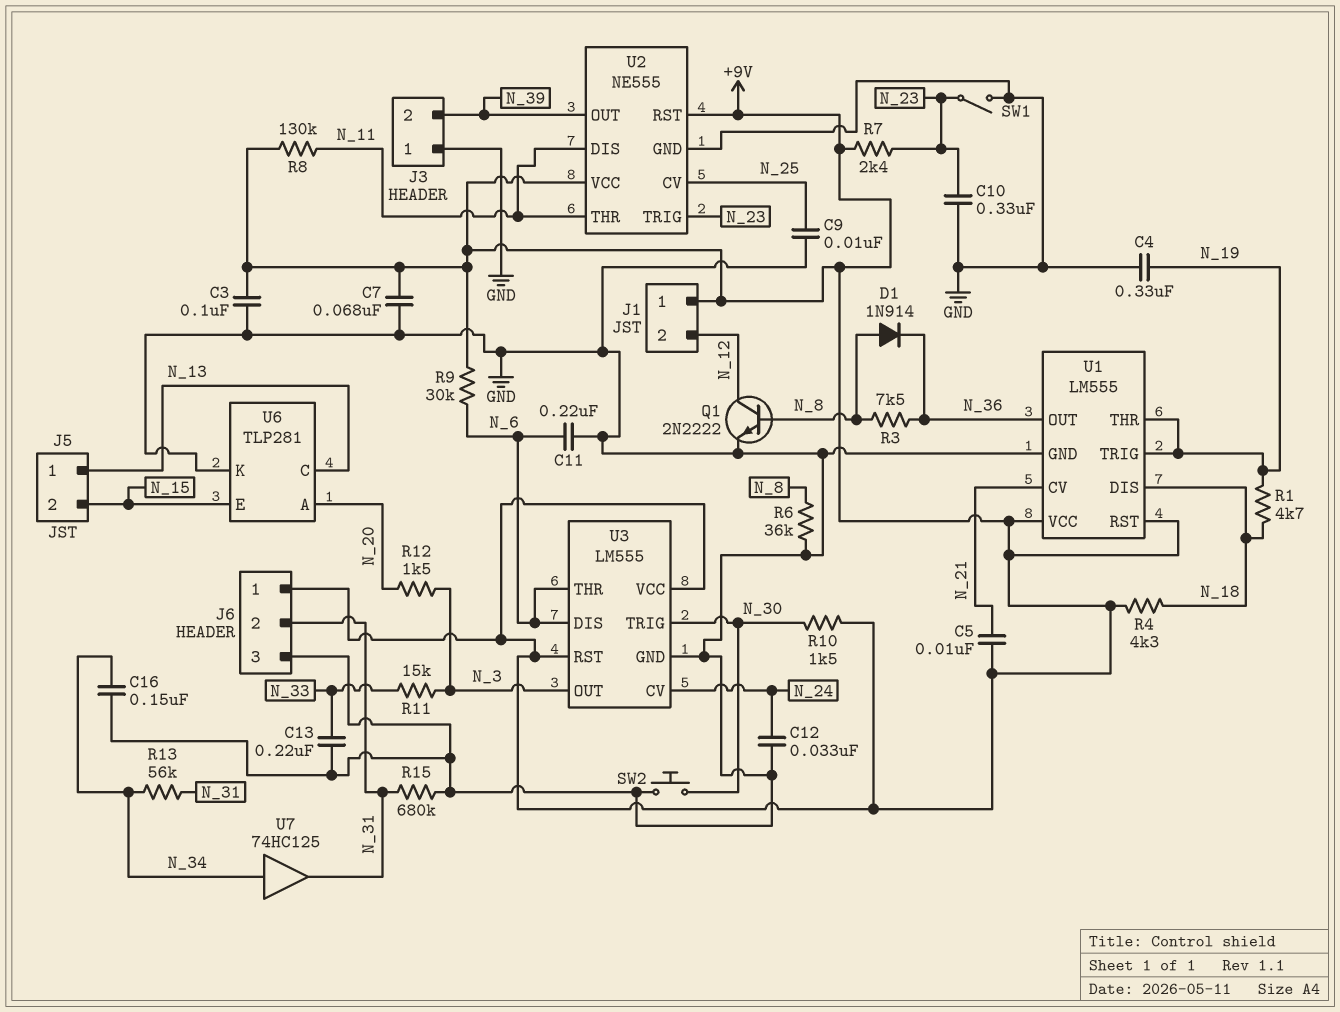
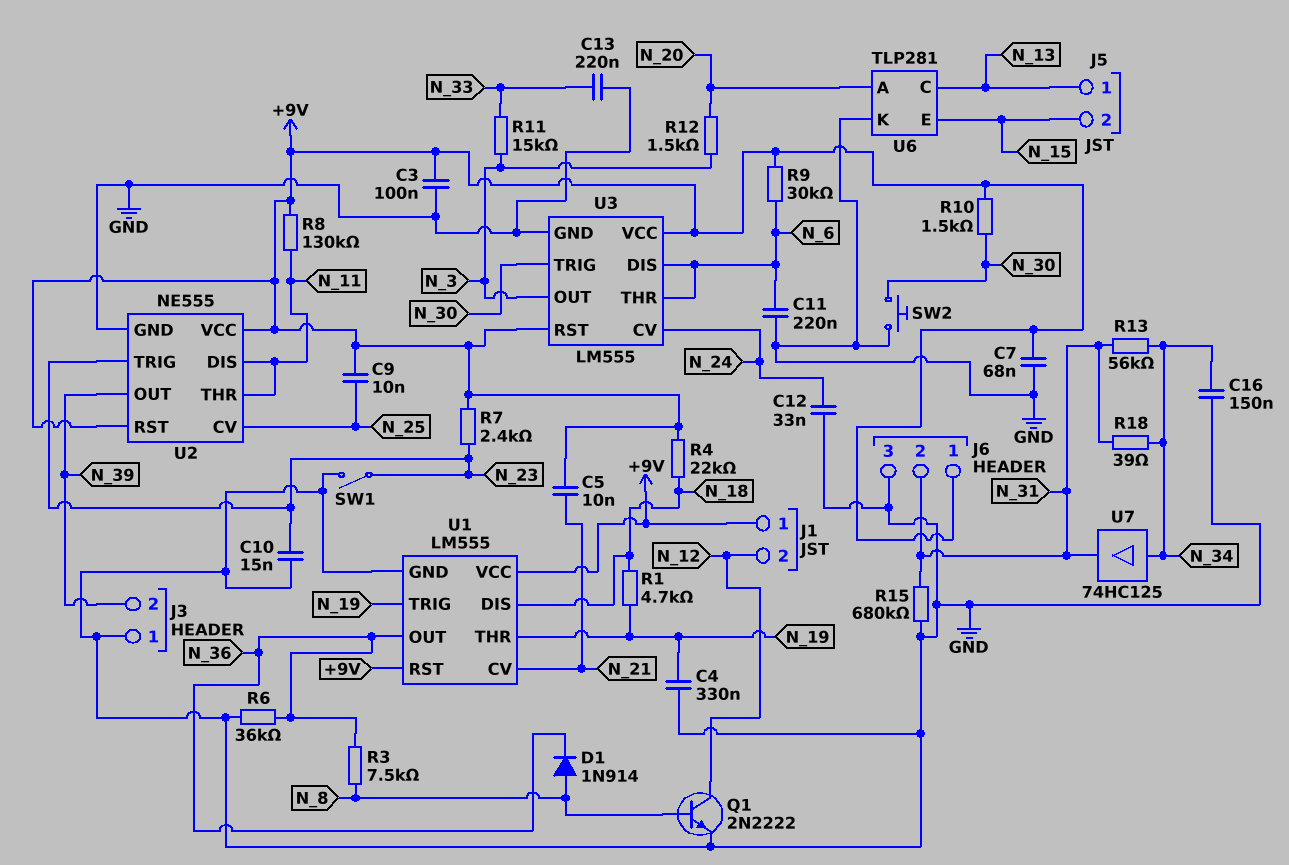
C9: 10nF (GND, N_25) -> 10nF (+9V, N_25)
C10: 330nF (GND, N_23) -> 15nF (GND, N_23)
R4: 4.3k (+9V, N_18) -> 22k (+9V, N_18)
R6: 36k (GND, N_8) -> 36k (GND, N_36)
R18: none -> 39 (N_31, N_34)

